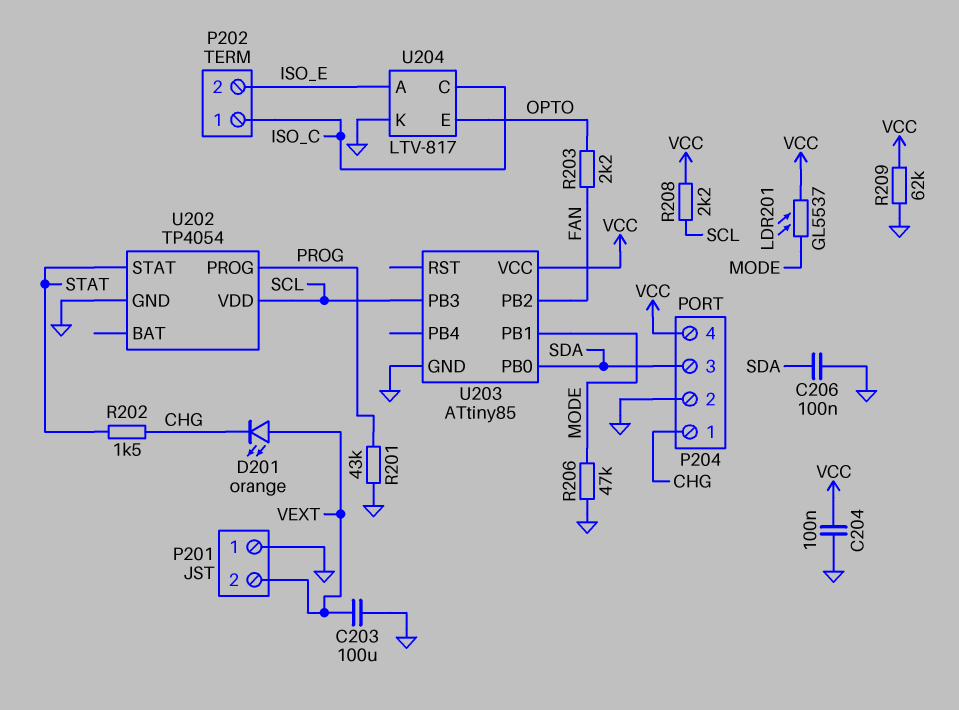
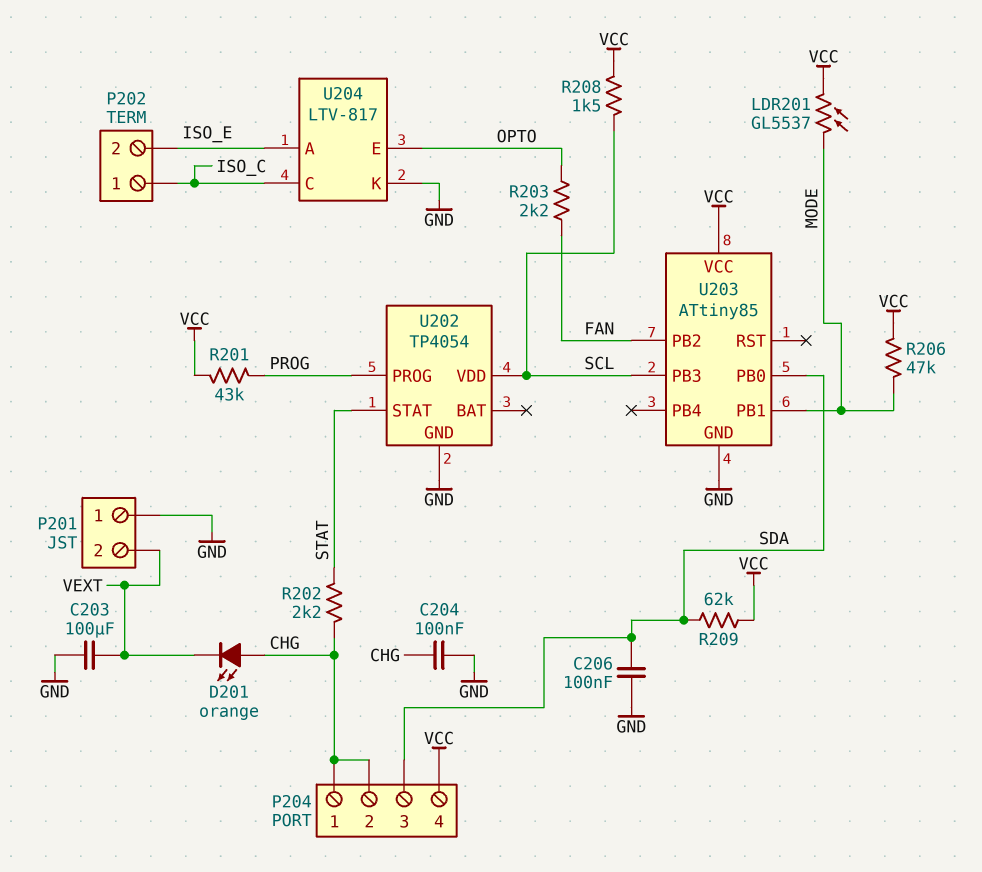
C204: 100nF (GND, VCC) -> 100nF (CHG, GND)
D201: LED orange (A VEXT, K CHG) -> LED orange (A CHG, K VEXT)
P204 pin 2: GND -> CHG
R201: 43k (GND, PROG) -> 43k (PROG, VCC)
R202: 1.5k (CHG, STAT) -> 2.2k (CHG, STAT)
R206: 47k (GND, MODE) -> 47k (MODE, VCC)
R208: 2.2k (SCL, VCC) -> 1.5k (SCL, VCC)
R209: 62k (GND, VCC) -> 62k (SDA, VCC)

